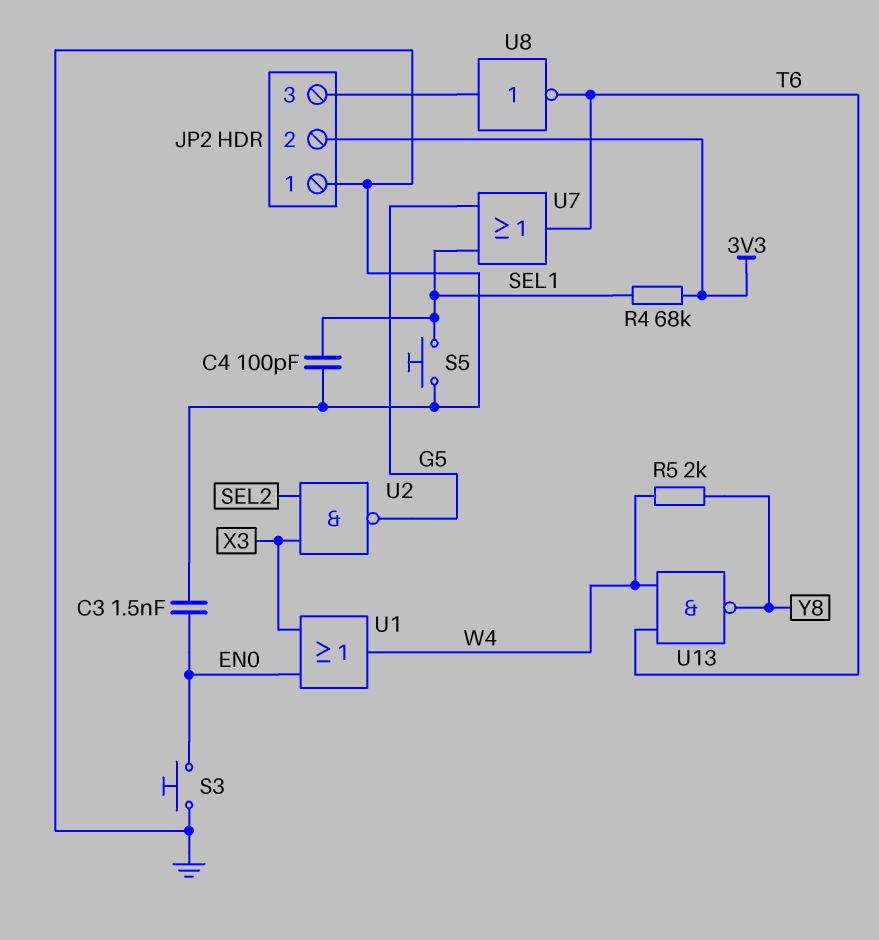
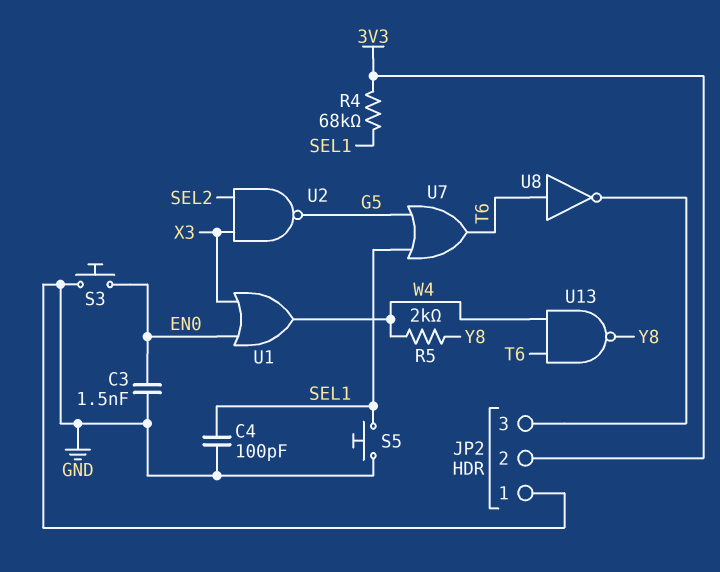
U8: NOT (in JP2/3, out T6) -> NOT (in T6, out JP2/3)

